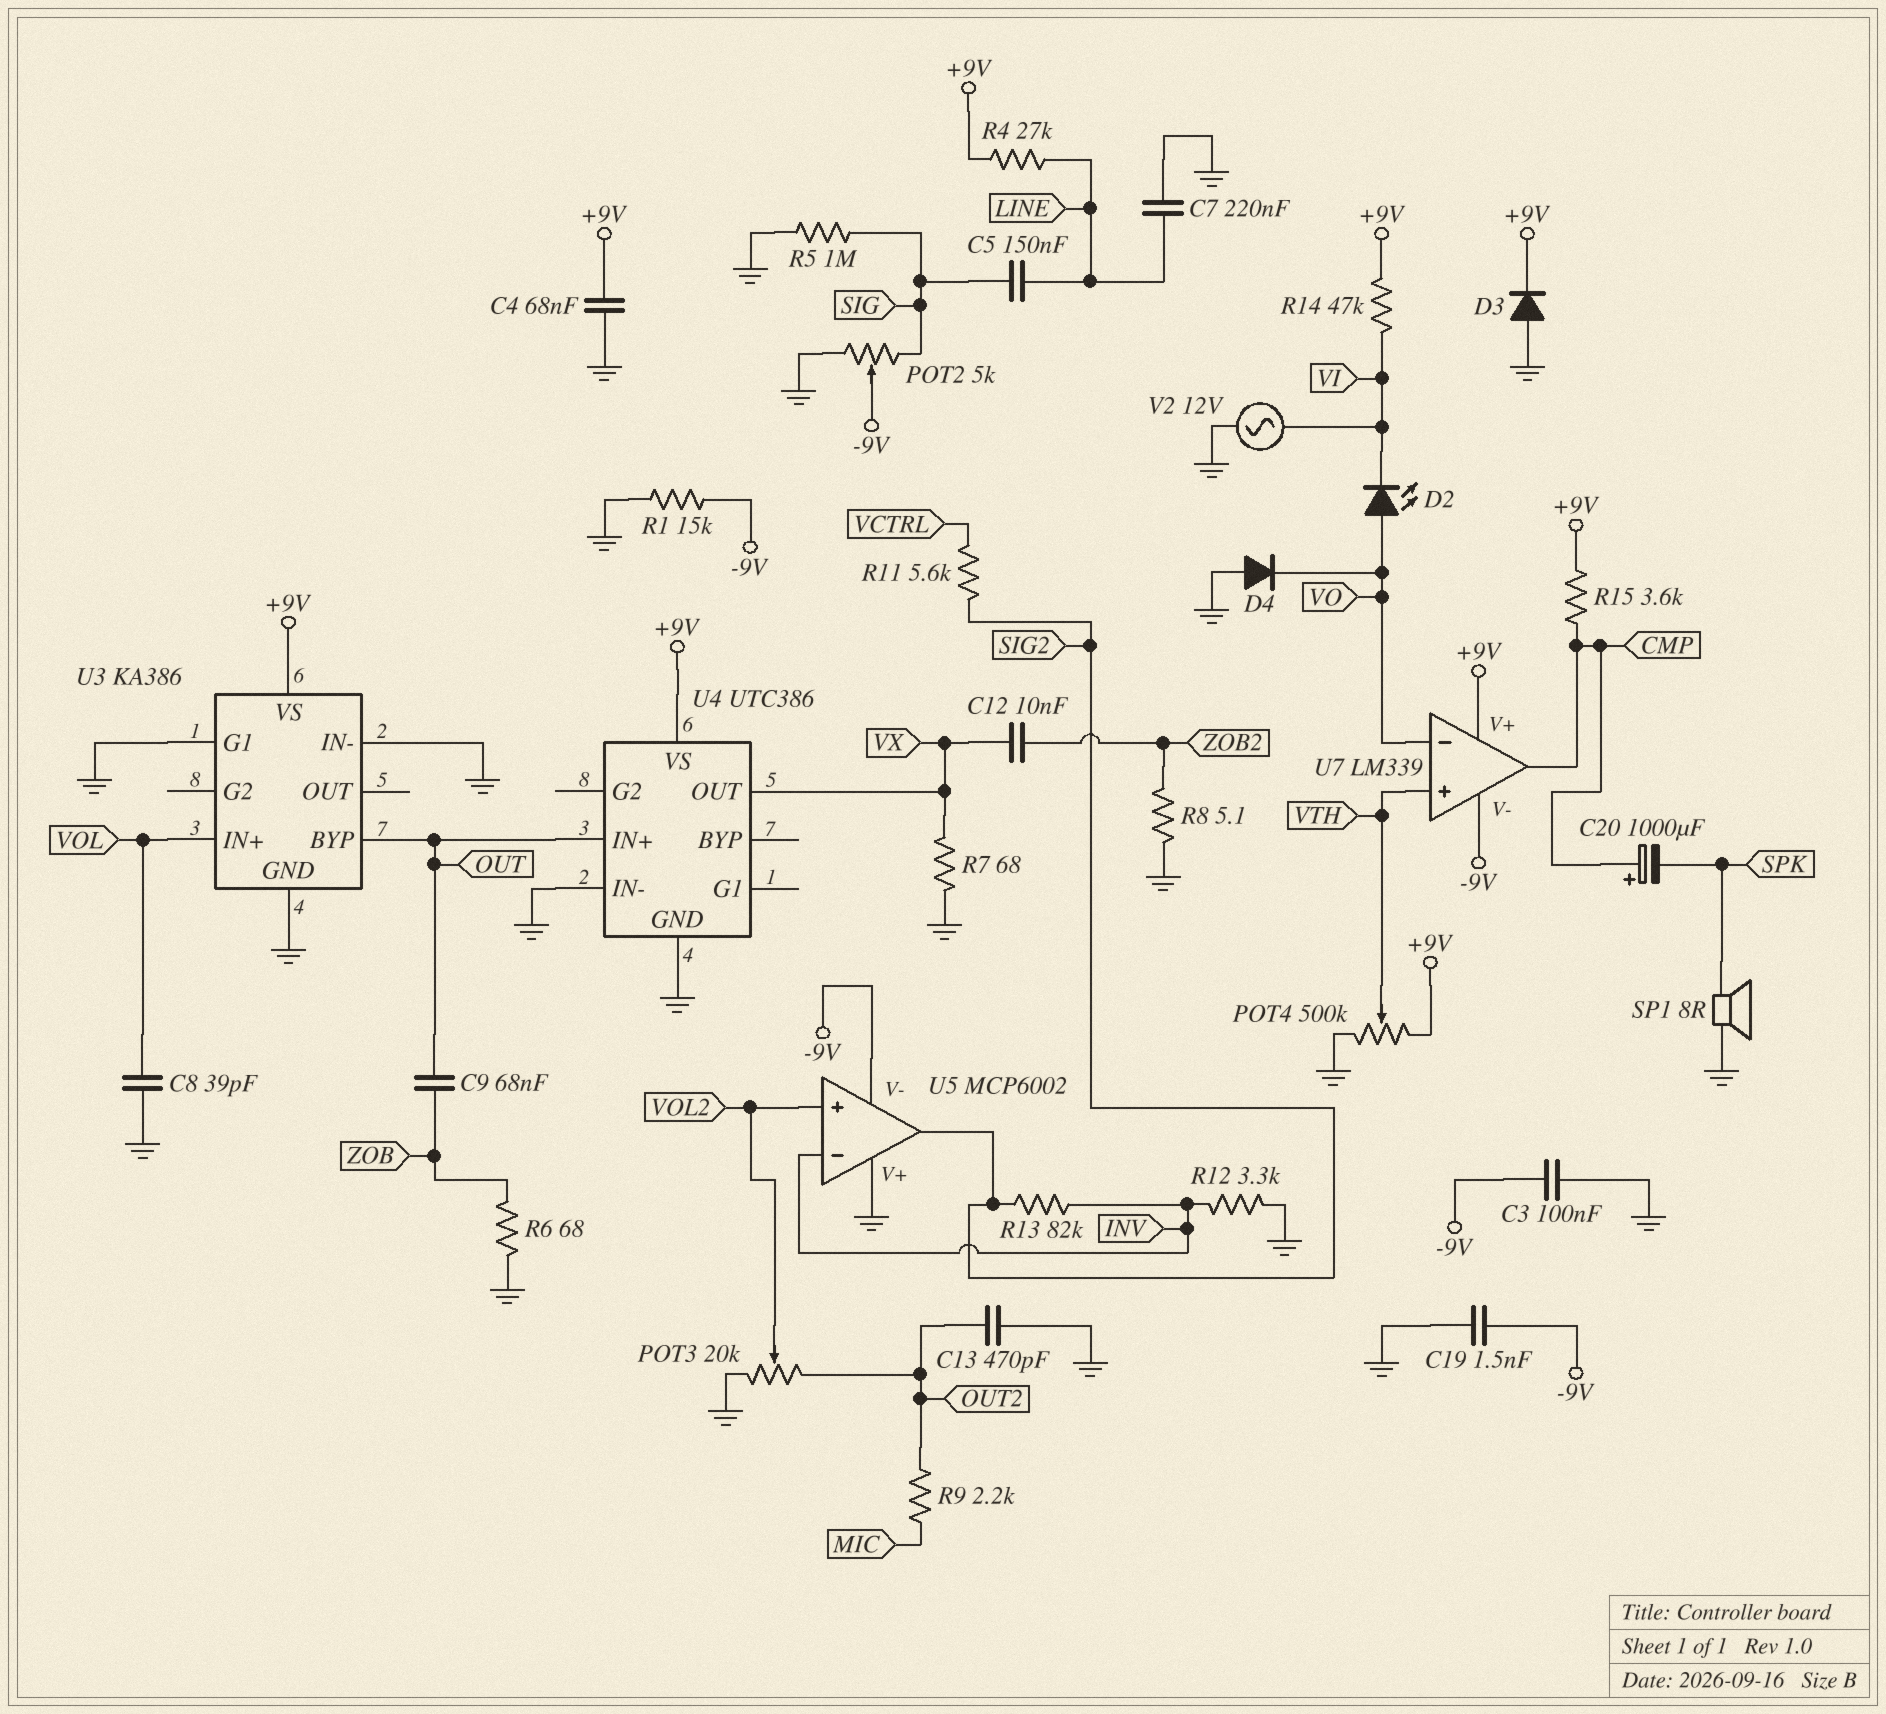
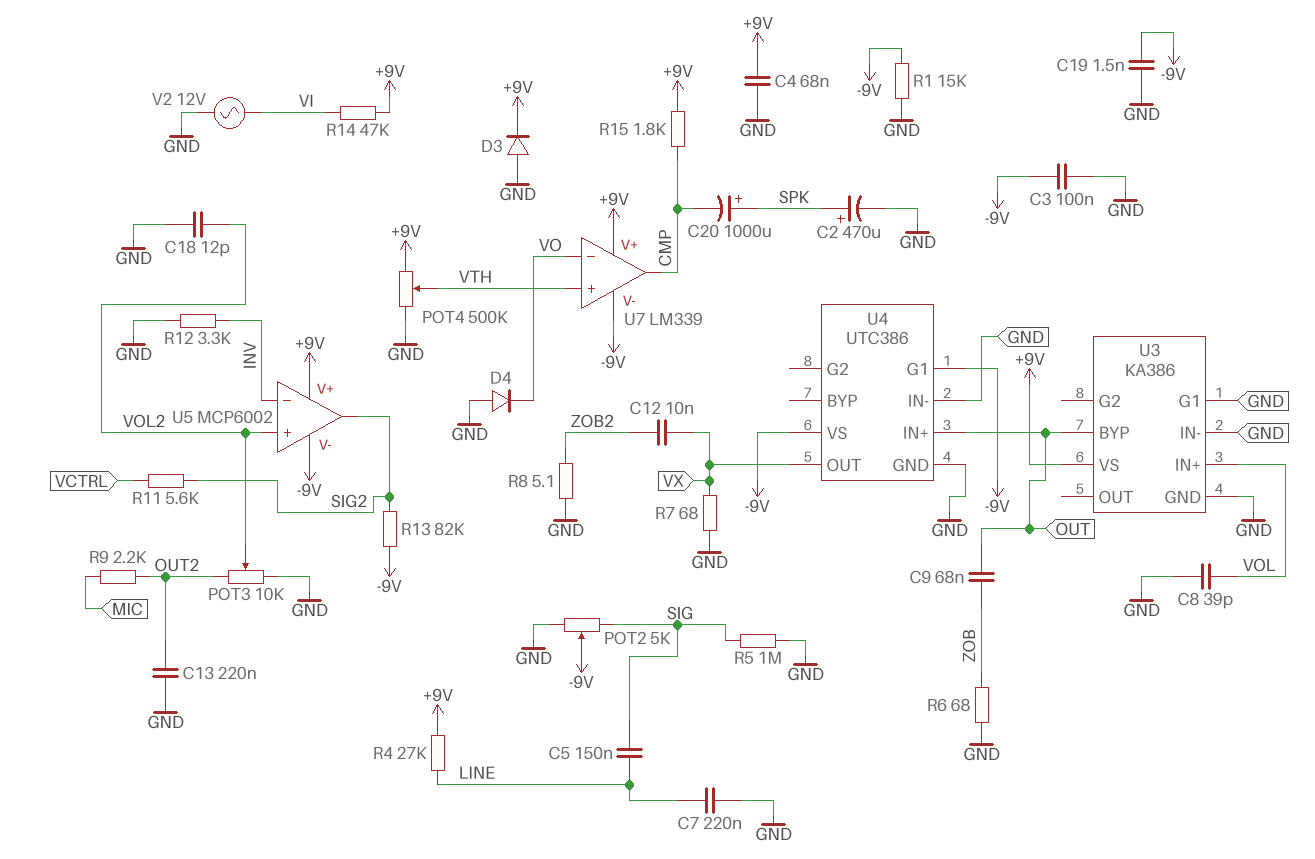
C2: none -> 470uF (plus SPK, minus GND)
C13: 470pF (GND, OUT2) -> 220nF (GND, OUT2)
C18: none -> 12pF (GND, VOL2)
C20: 1000uF (plus CMP, minus SPK) -> 1000uF (plus SPK, minus CMP)
D2: LED (A VO, K VI) -> none
POT3: 20k (GND, OUT2, wiper VOL2) -> 10k (GND, OUT2, wiper VOL2)
R13: 82k (INV, SIG2) -> 82k (-9V, SIG2)
R15: 3.6k (+9V, CMP) -> 1.8k (+9V, CMP)
SP1: speaker 8R (GND, SPK) -> none
U4 pin G1: none -> -9V
U4 pin VS: +9V -> -9V
U5 pin V+: GND -> +9V

